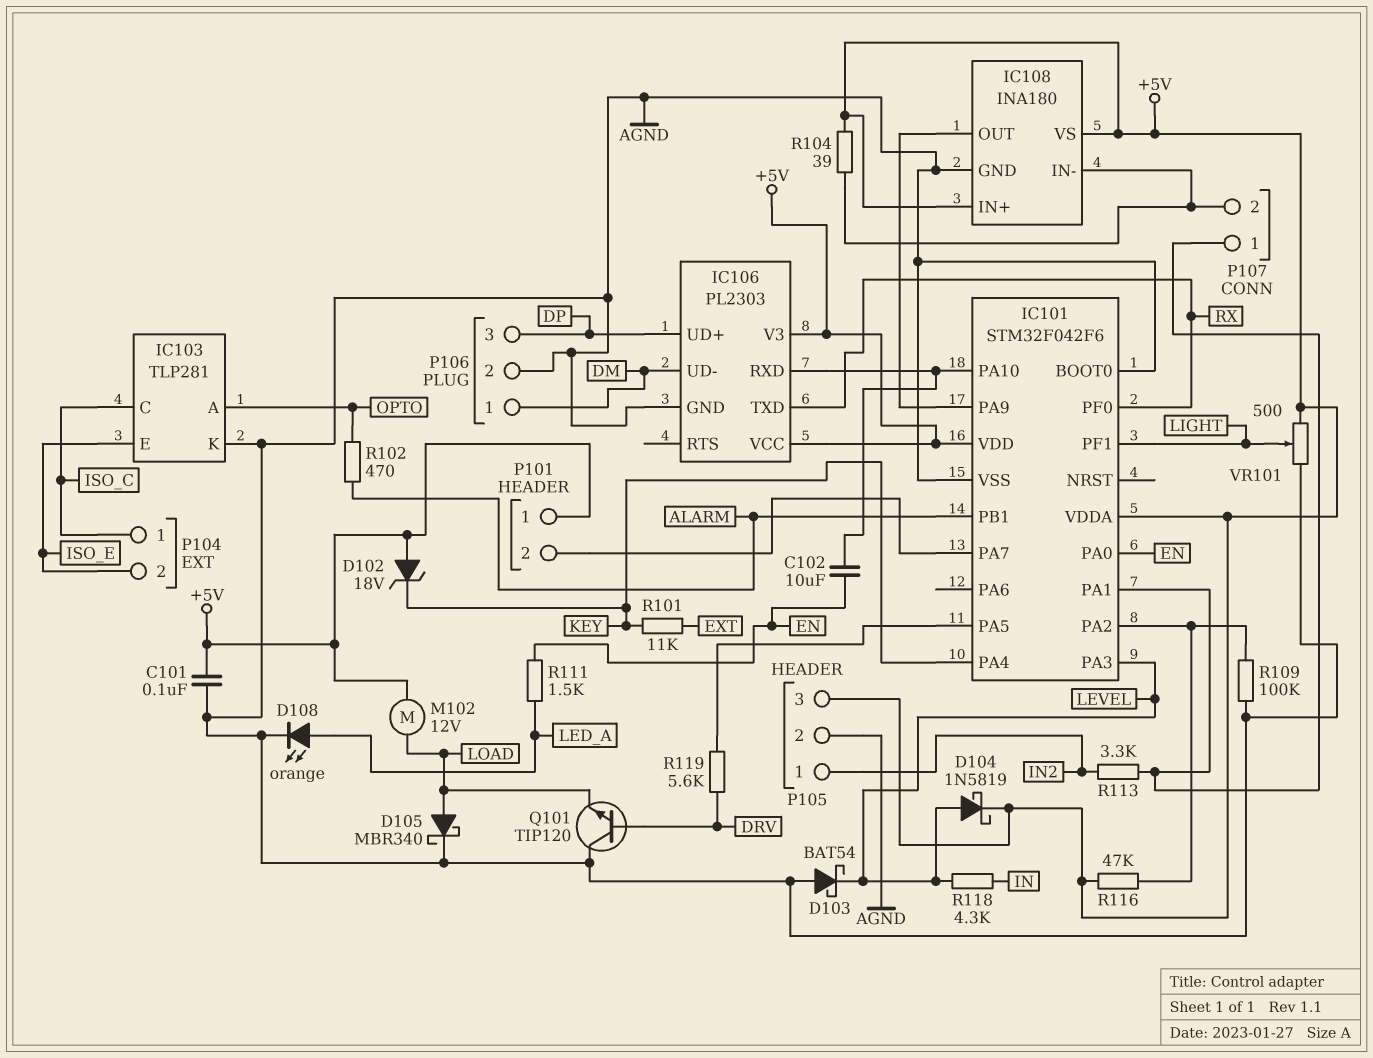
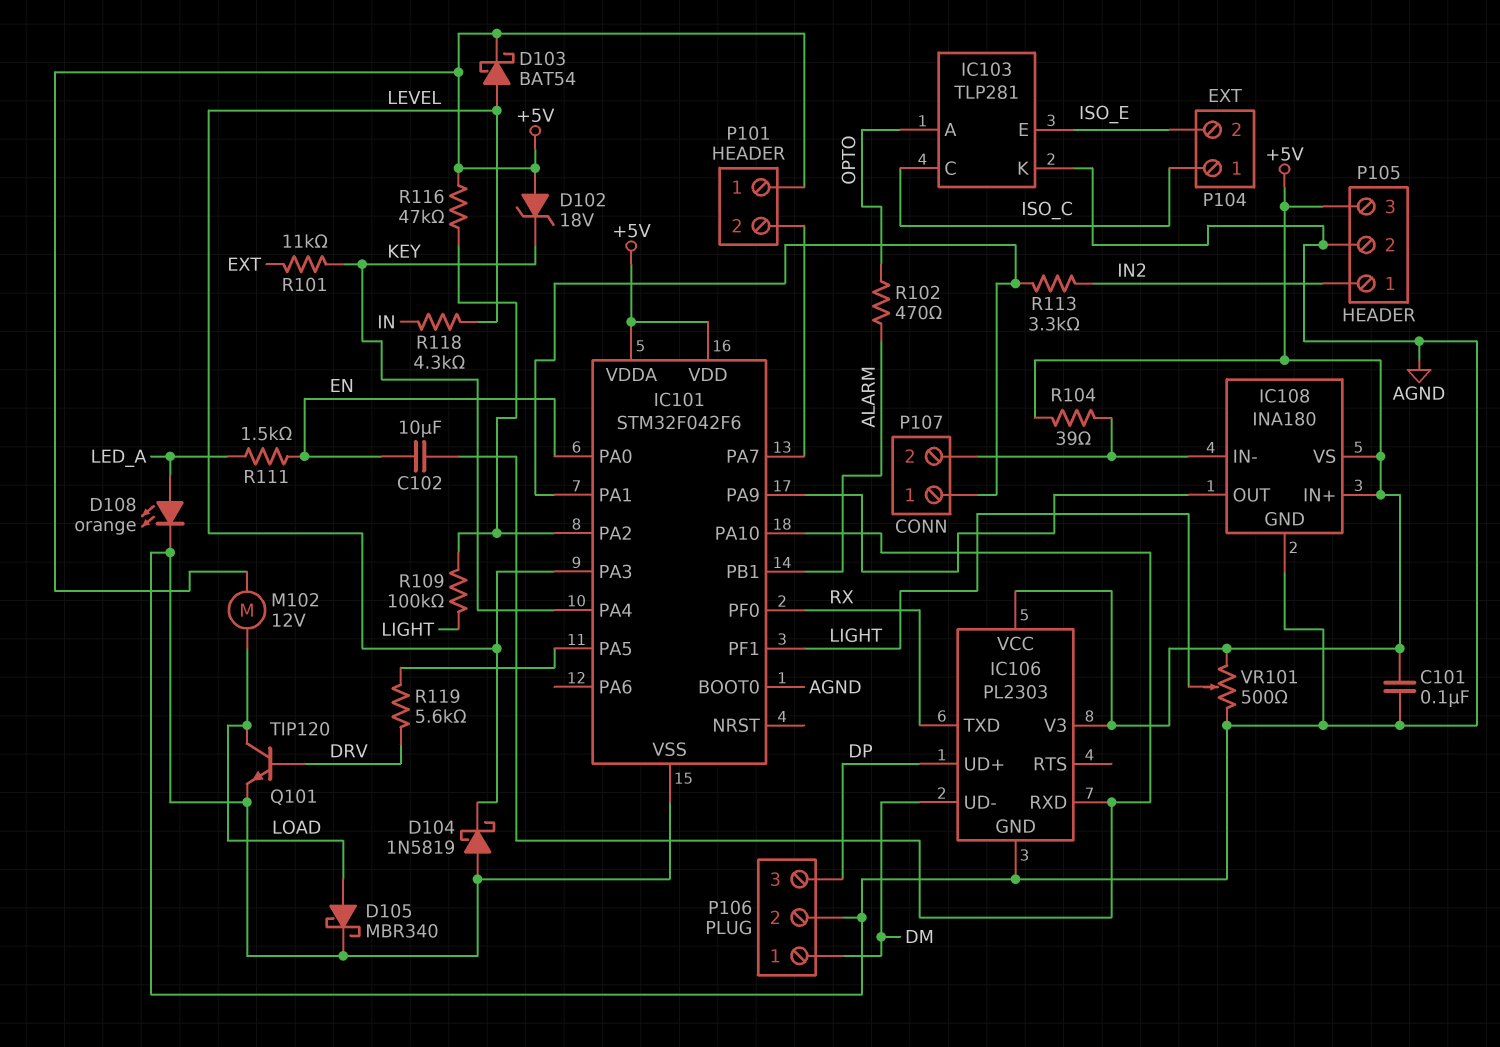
D103: schottky BAT54 (A AGND, K LEVEL) -> schottky BAT54 (A LEVEL, K +5V)
D104: schottky 1N5819 (A LEVEL, K +5V) -> schottky 1N5819 (A AGND, K LEVEL)
Q101: NPN TIP120 (B DRV, C AGND, E LOAD) -> NPN TIP120 (B DRV, C LOAD, E AGND)
R109: 100k (AGND, IC101/PA2) -> 100k (IC101/PA2, LIGHT)

